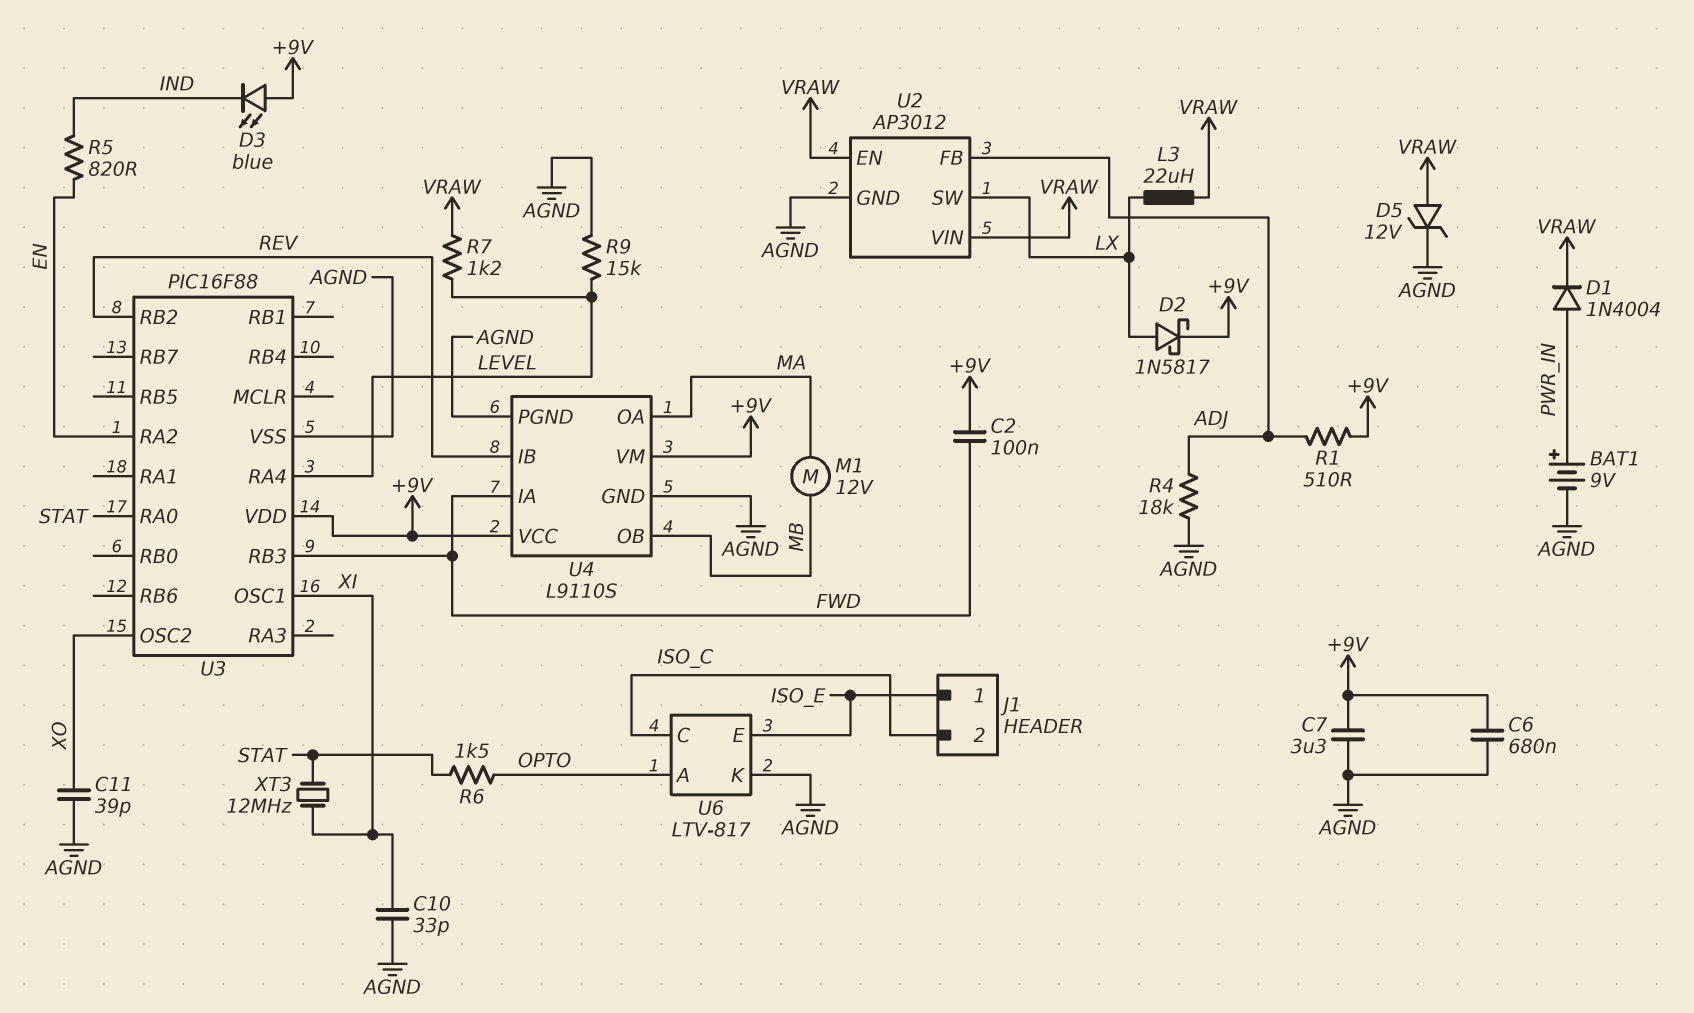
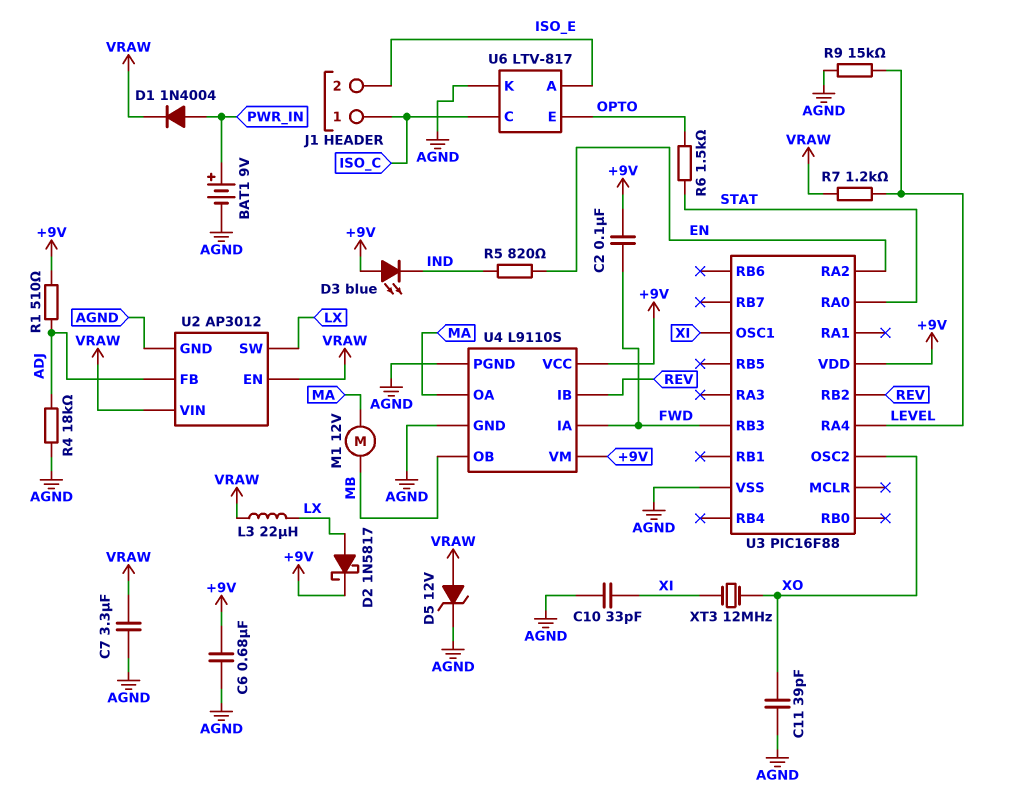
C7: 3.3uF (+9V, AGND) -> 3.3uF (AGND, VRAW)
J1 pin 1: ISO_E -> ISO_C
J1 pin 2: ISO_C -> ISO_E
U6 pin A: OPTO -> ISO_E
U6 pin E: ISO_E -> OPTO
XT3: 12MHz (STAT, XI) -> 12MHz (XI, XO)

